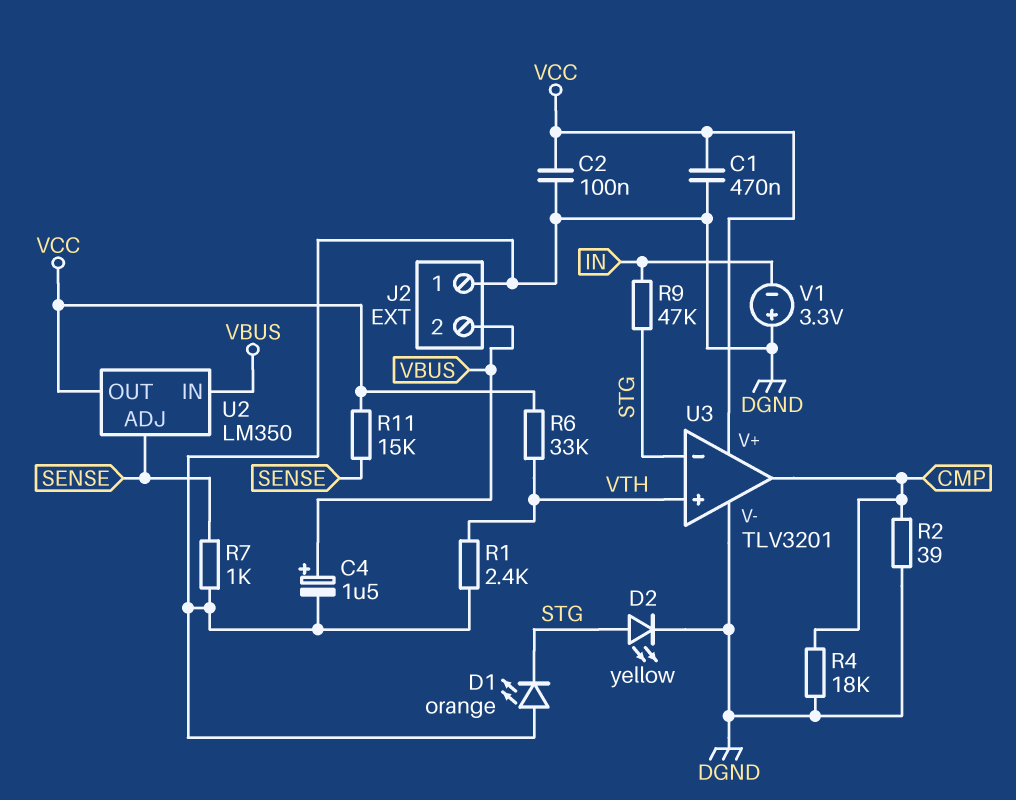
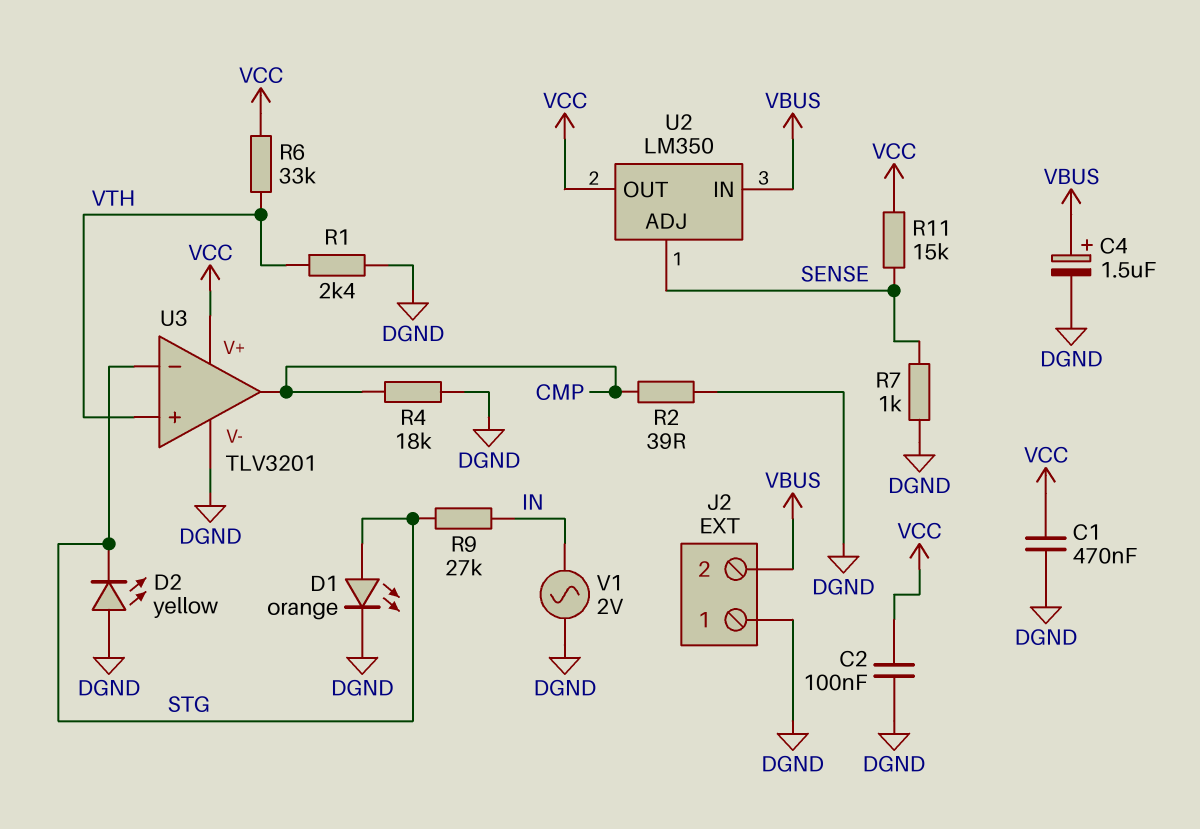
D1: LED orange (A DGND, K STG) -> LED orange (A STG, K DGND)
D2: LED yellow (A STG, K DGND) -> LED yellow (A DGND, K STG)
R9: 47k (IN, STG) -> 27k (IN, STG)
V1: 3.3V (plus DGND, minus IN) -> AC 2V (DGND, IN)

